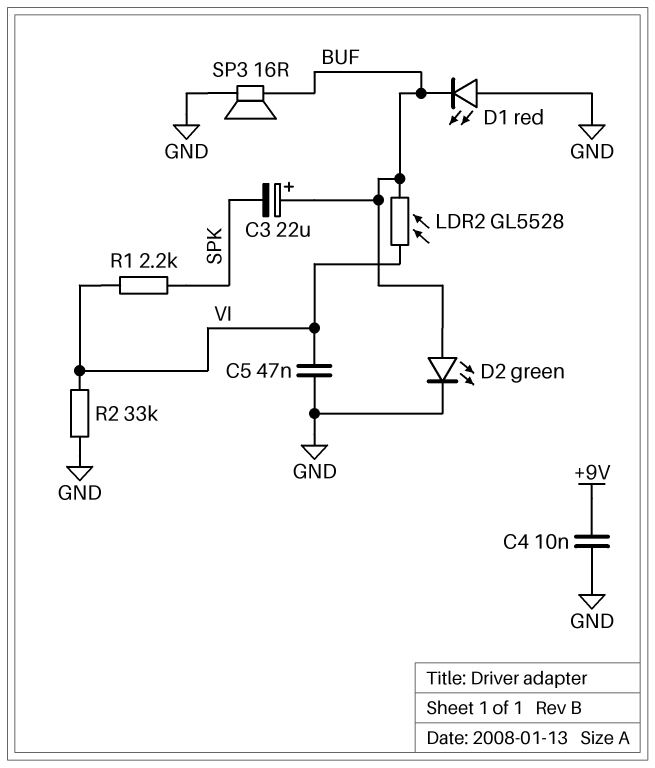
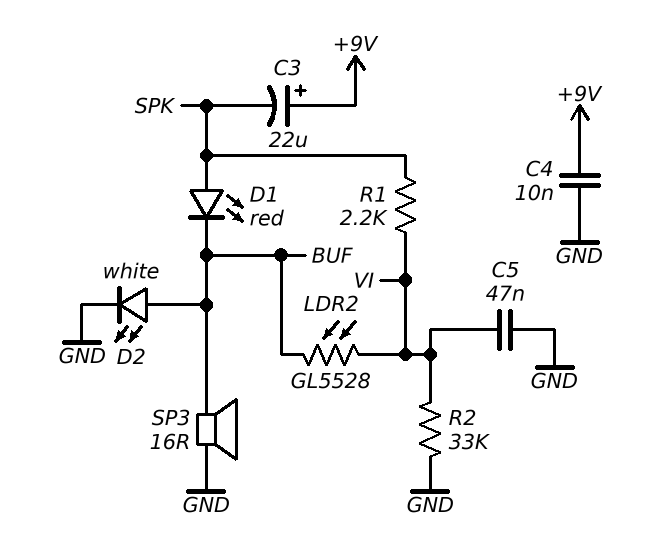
C3: 22uF (plus BUF, minus SPK) -> 22uF (plus +9V, minus SPK)
D1: LED red (A GND, K BUF) -> LED red (A SPK, K BUF)
D2: LED green (A BUF, K GND) -> LED white (A BUF, K GND)

